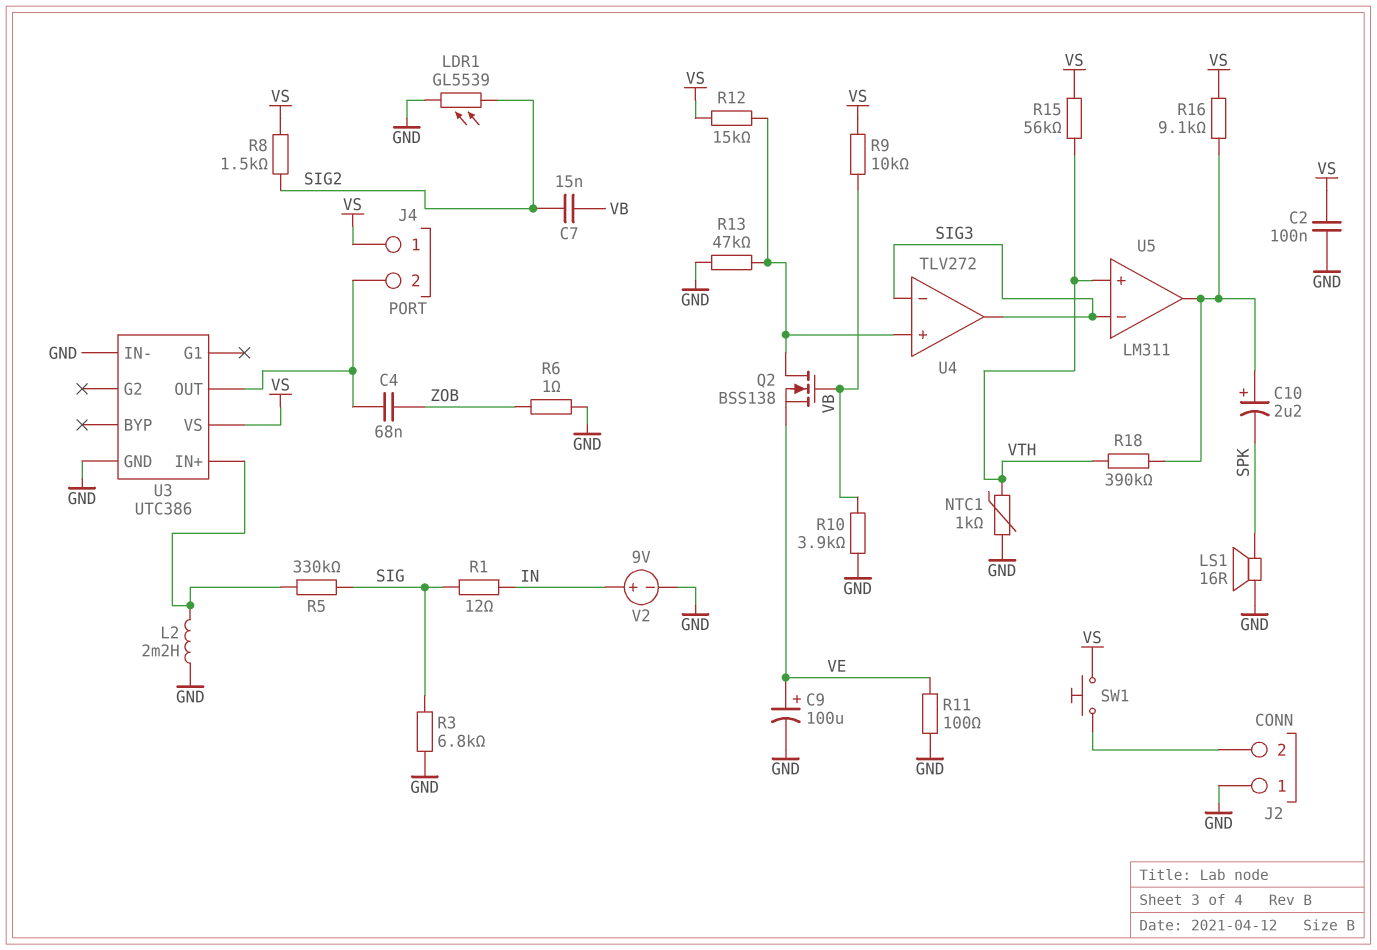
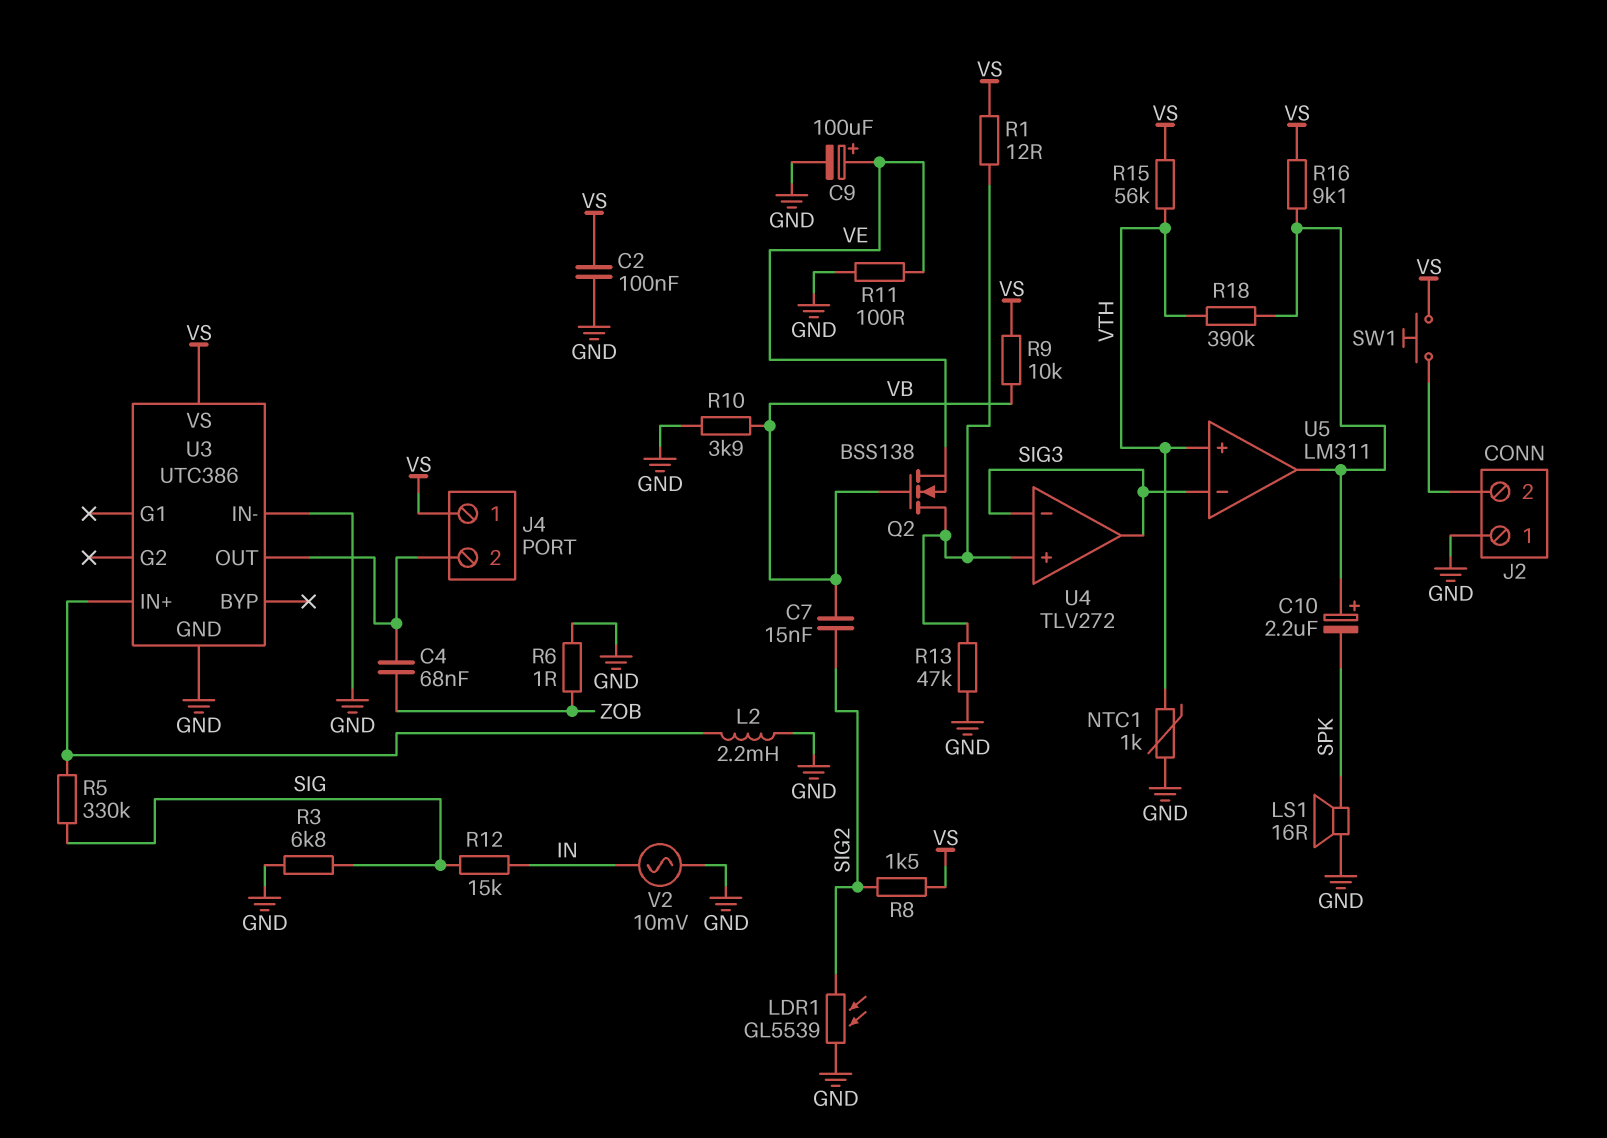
R1: 12 (IN, SIG) -> 12 (U4/in+, VS)
R12: 15k (U4/in+, VS) -> 15k (IN, SIG)
V2: 9V (plus IN, minus GND) -> AC 10mV (GND, IN)

